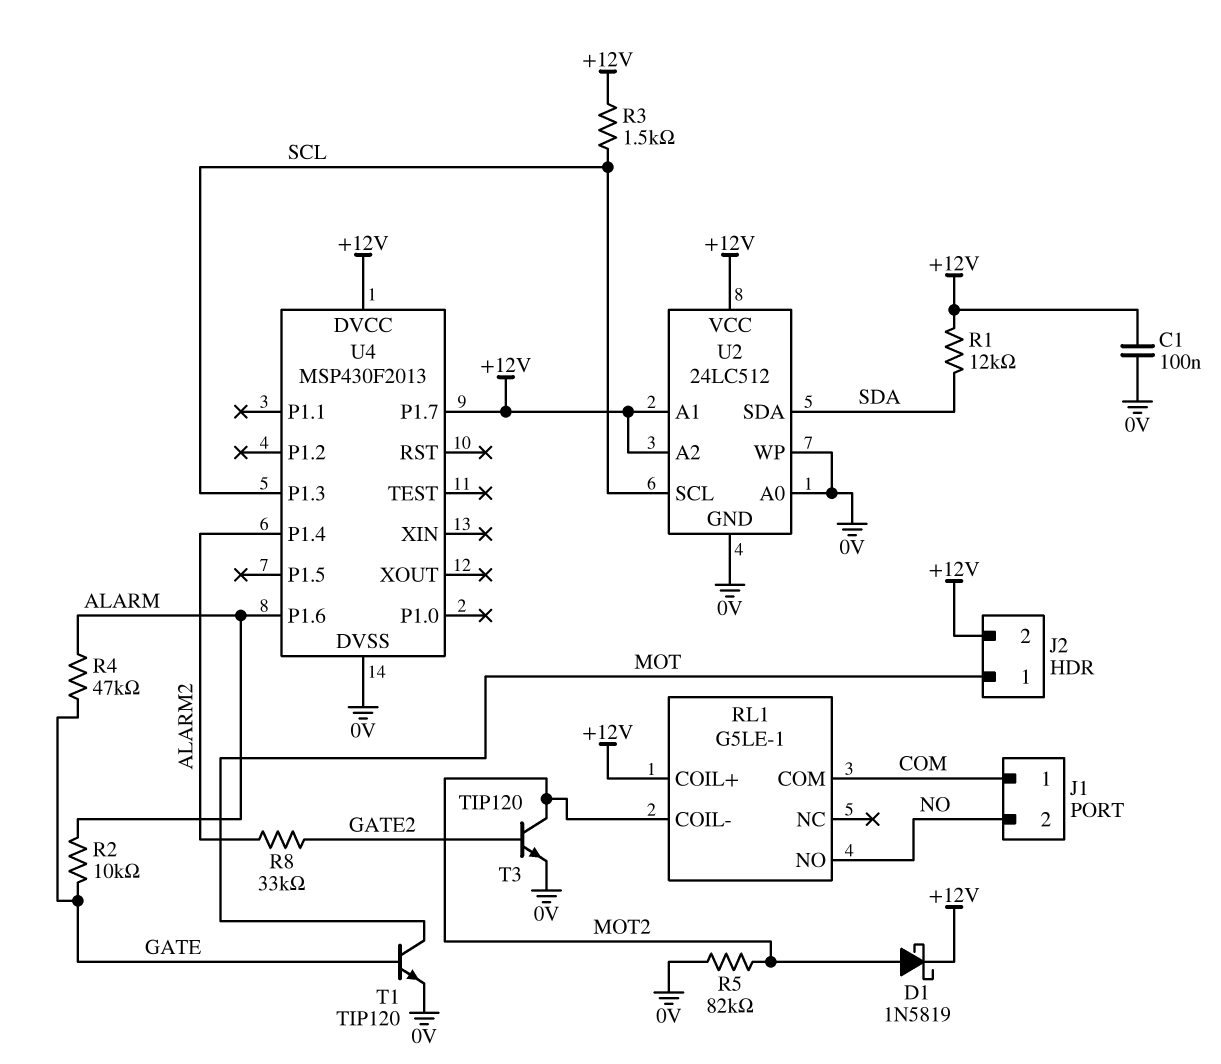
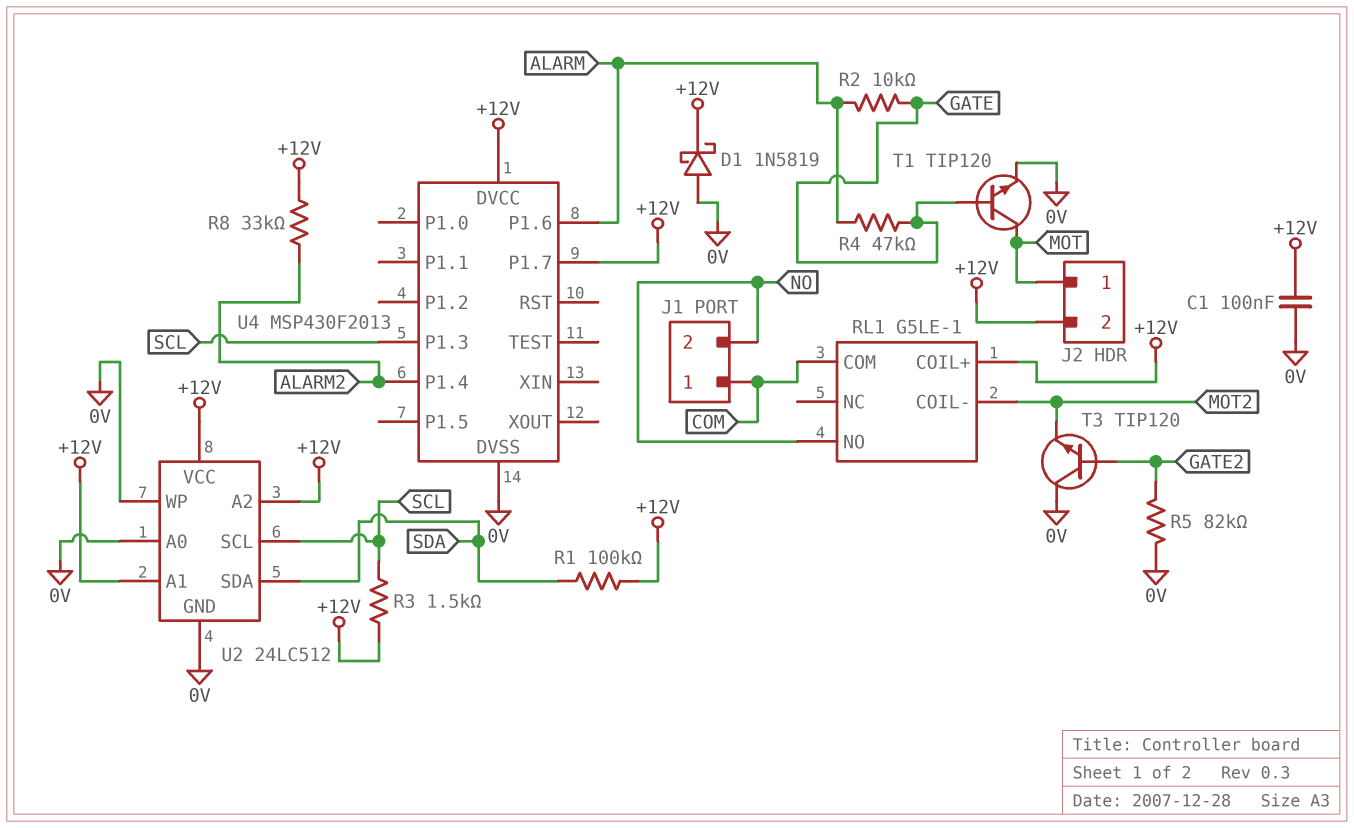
D1: schottky 1N5819 (A MOT2, K +12V) -> schottky 1N5819 (A 0V, K +12V)
R1: 12k (+12V, SDA) -> 100k (+12V, SDA)
R5: 82k (0V, MOT2) -> 82k (0V, GATE2)
R8: 33k (ALARM2, GATE2) -> 33k (+12V, ALARM2)
T3: NPN TIP120 (B GATE2, C MOT2, E 0V) -> NPN TIP120 (B GATE2, C 0V, E MOT2)

